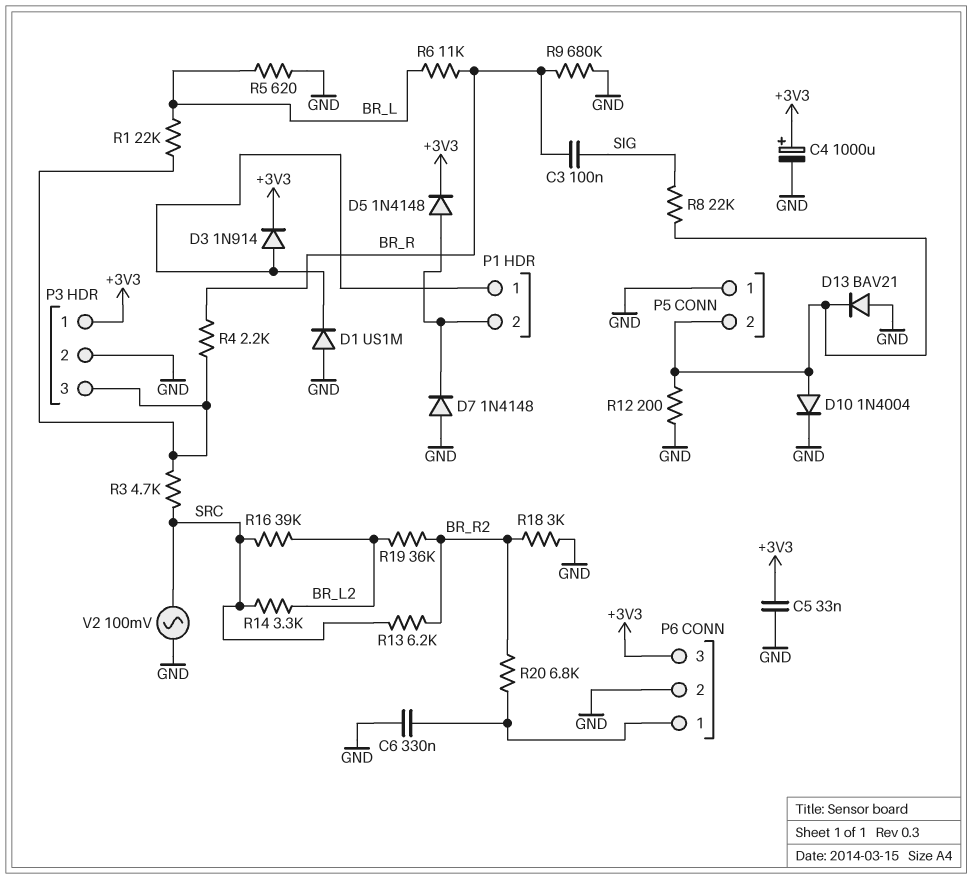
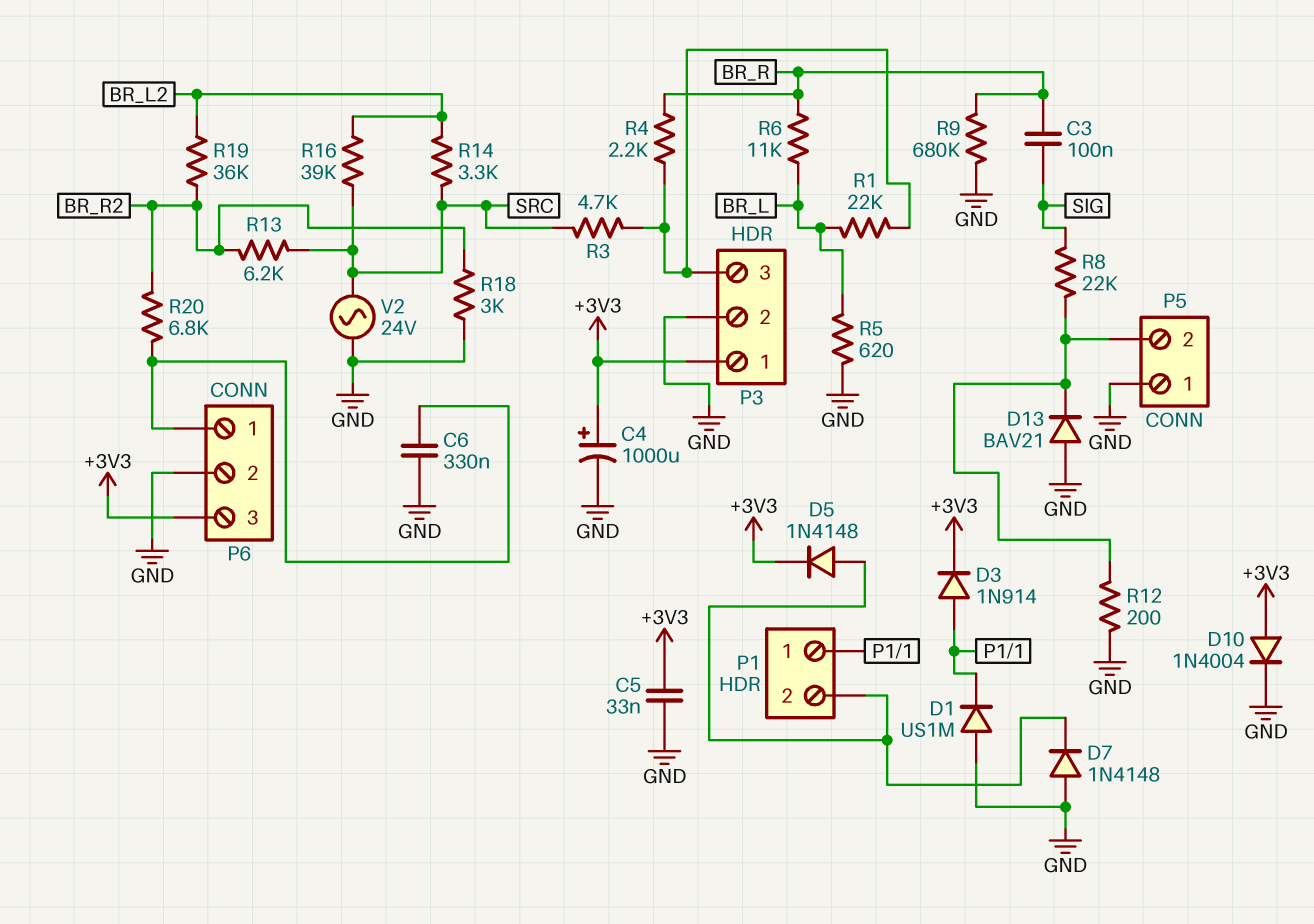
D10: diode 1N4004 (A P5/2, K GND) -> diode 1N4004 (A +3V3, K GND)
V2: AC 100mV (GND, SRC) -> AC 24V (GND, SRC)

